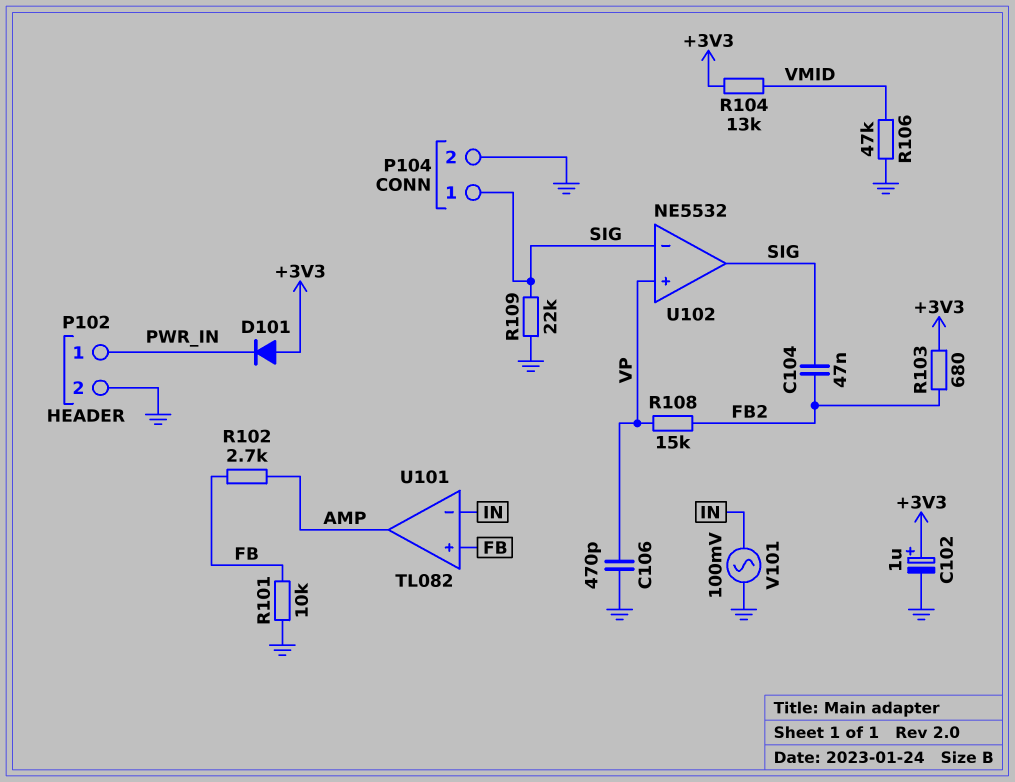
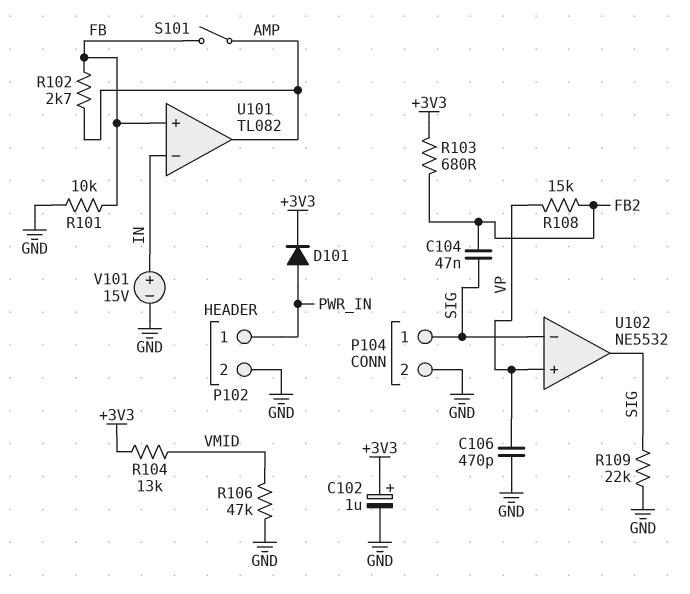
D101: diode (A +3V3, K PWR_IN) -> diode (A PWR_IN, K +3V3)
S101: none -> switch (AMP, FB)
V101: AC 100mV (GND, IN) -> 15V (plus IN, minus GND)

